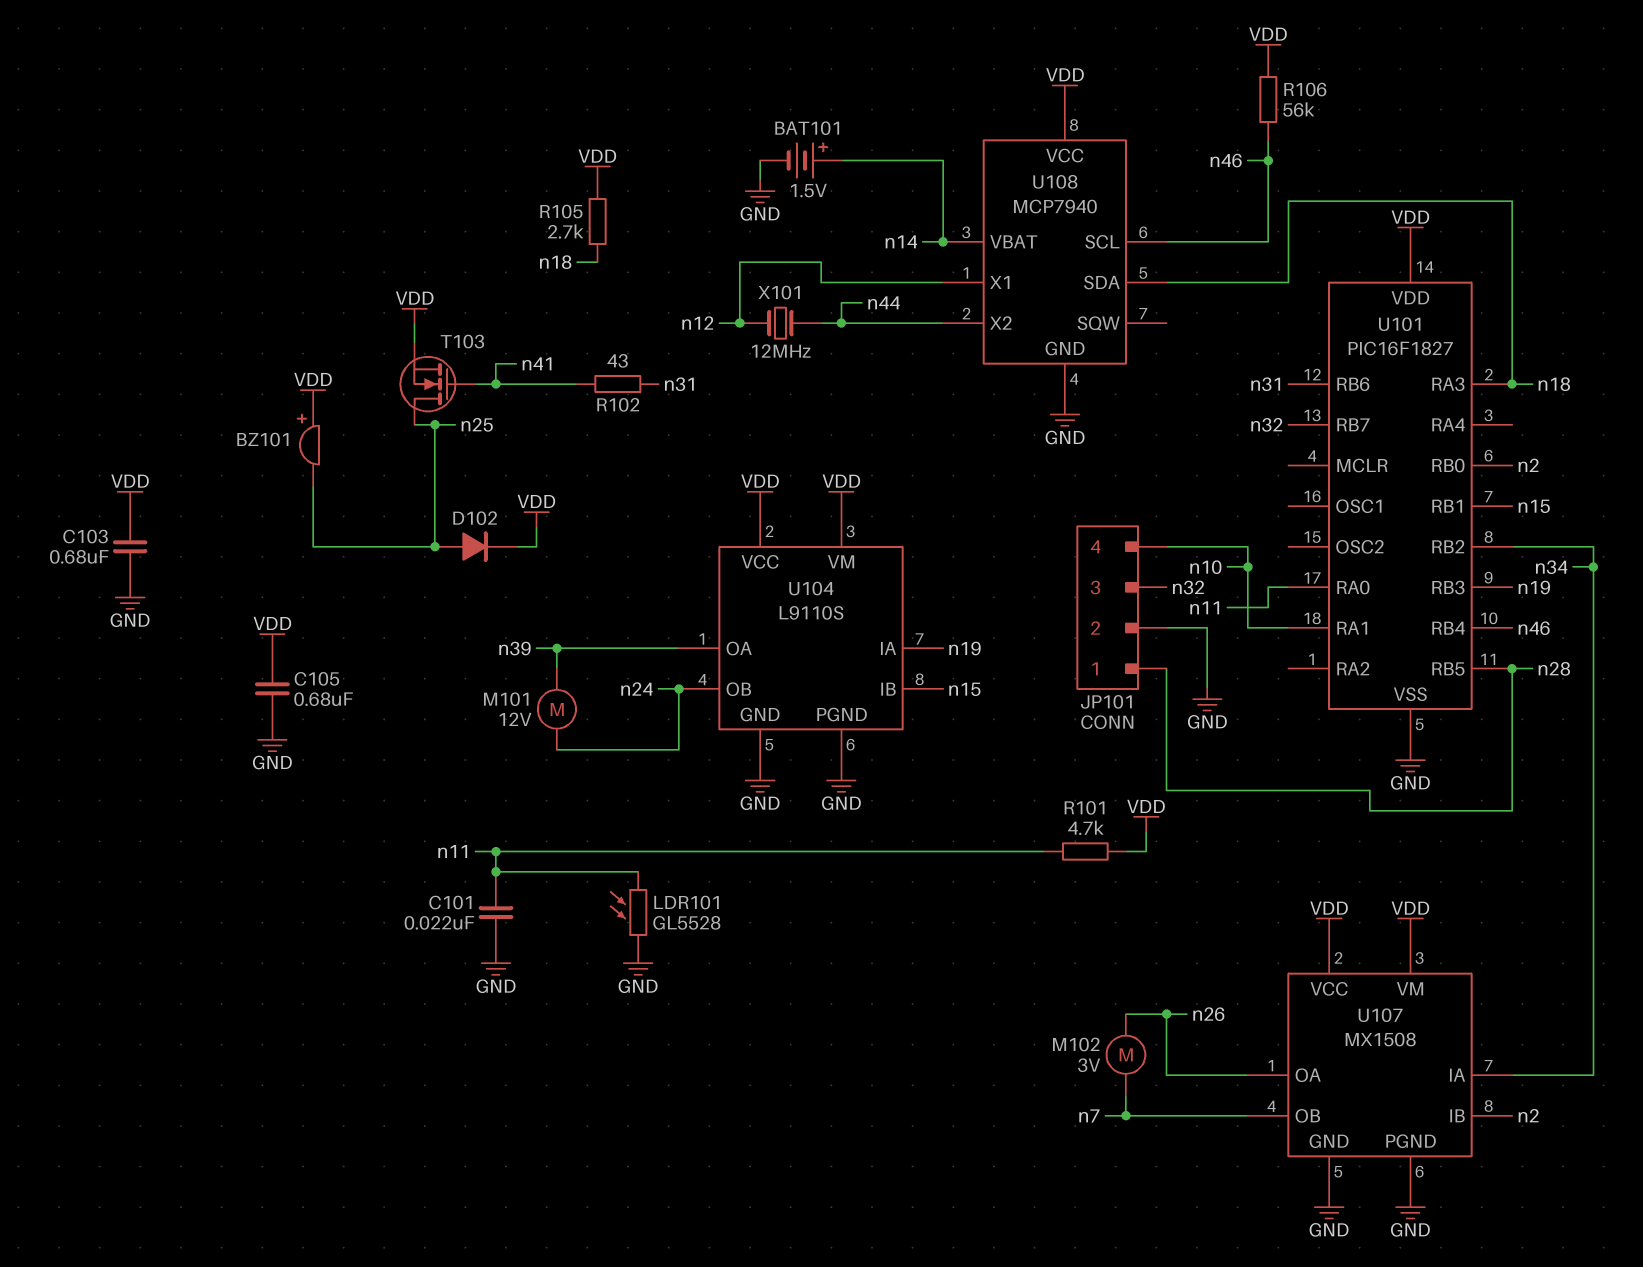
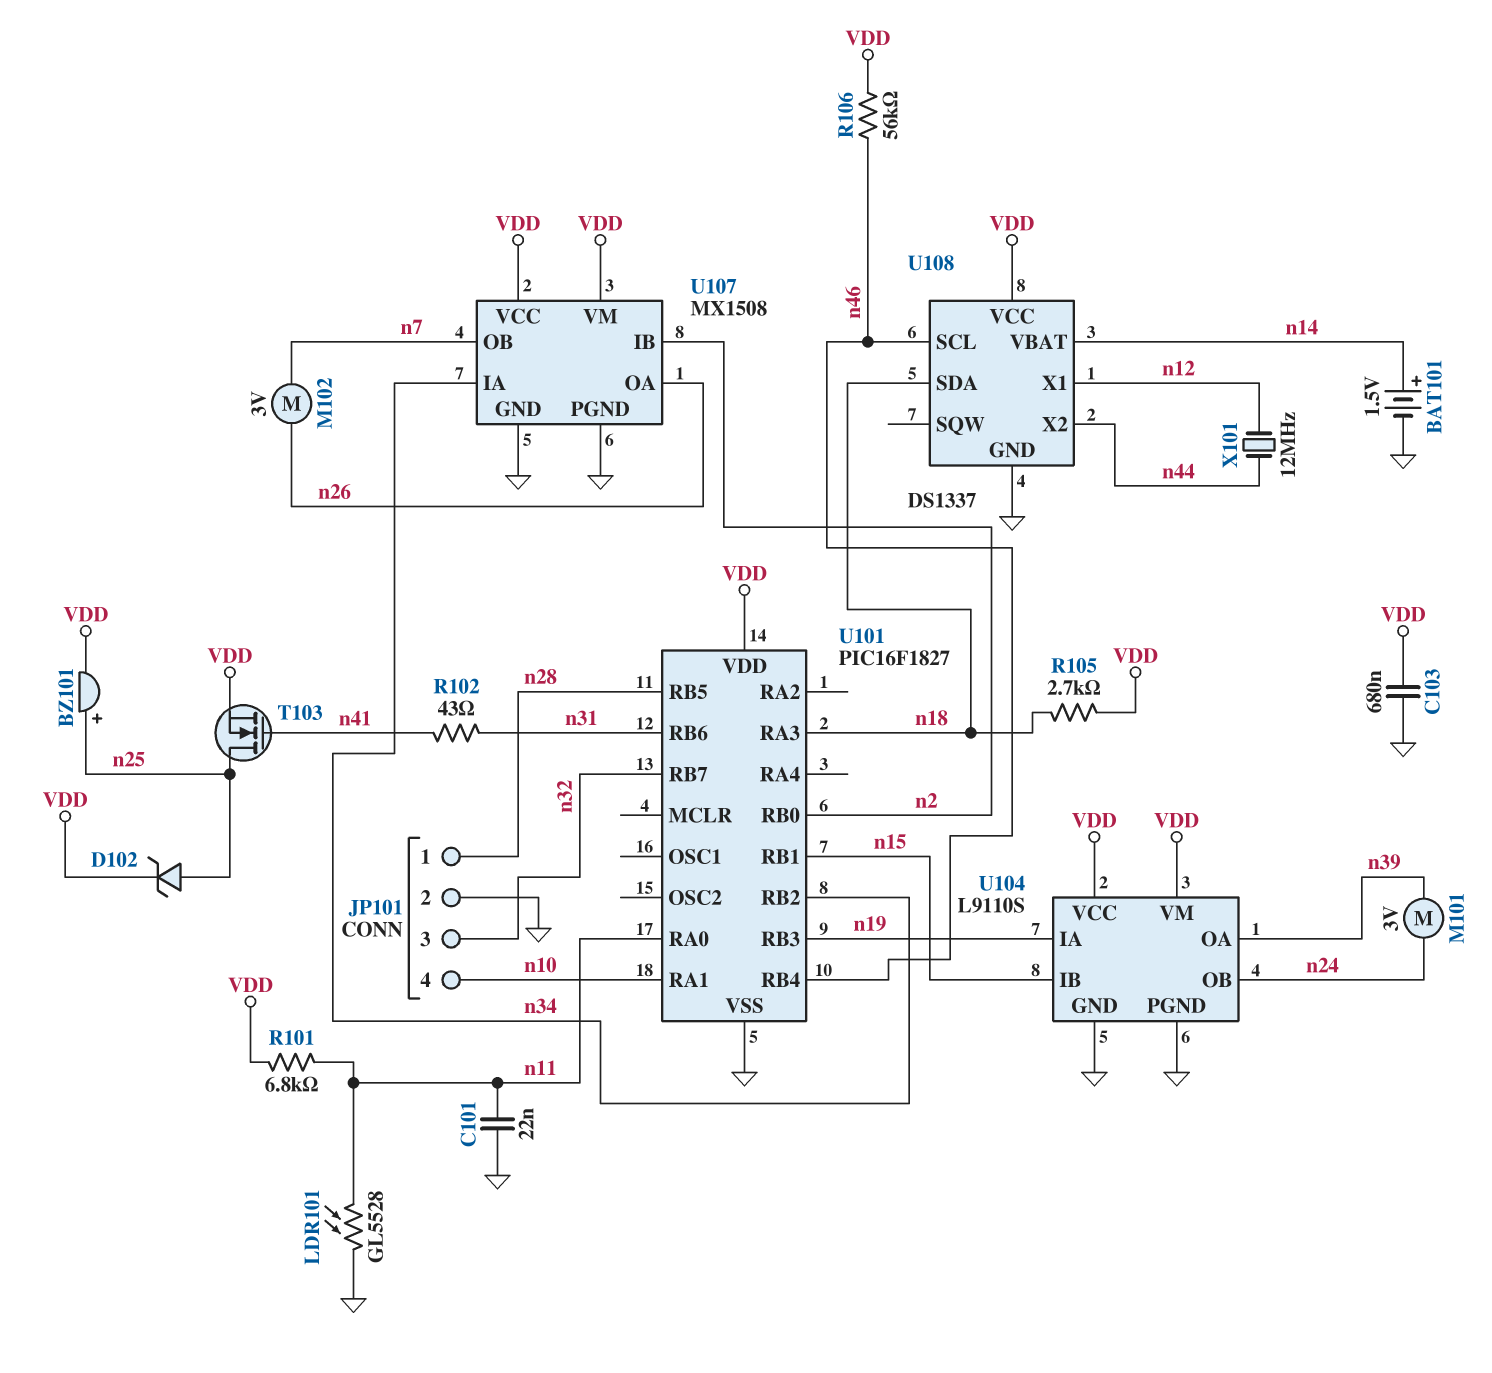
BZ101: buzzer (plus VDD, minus n25) -> buzzer (plus n25, minus VDD)
C105: 680nF (GND, VDD) -> none
D102: diode (A n25, K VDD) -> zener (A n25, K VDD)
M101: motor 12V (n24, n39) -> motor 3V (n24, n39)
R101: 4.7k (VDD, n11) -> 6.8k (VDD, n11)
U108: MCP7940 -> DS1337

